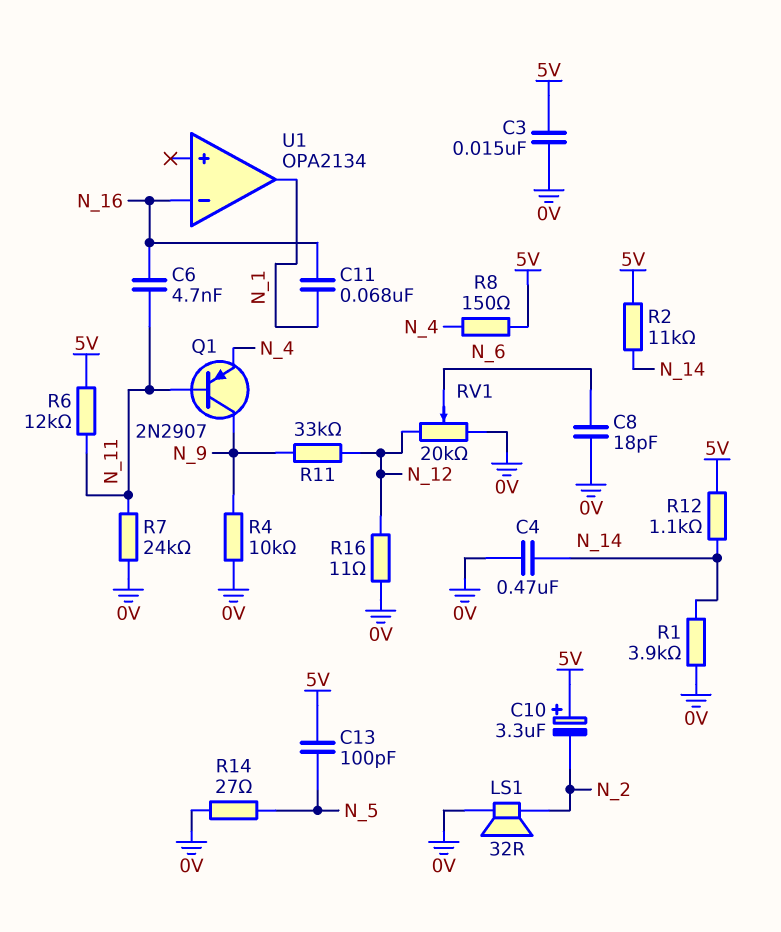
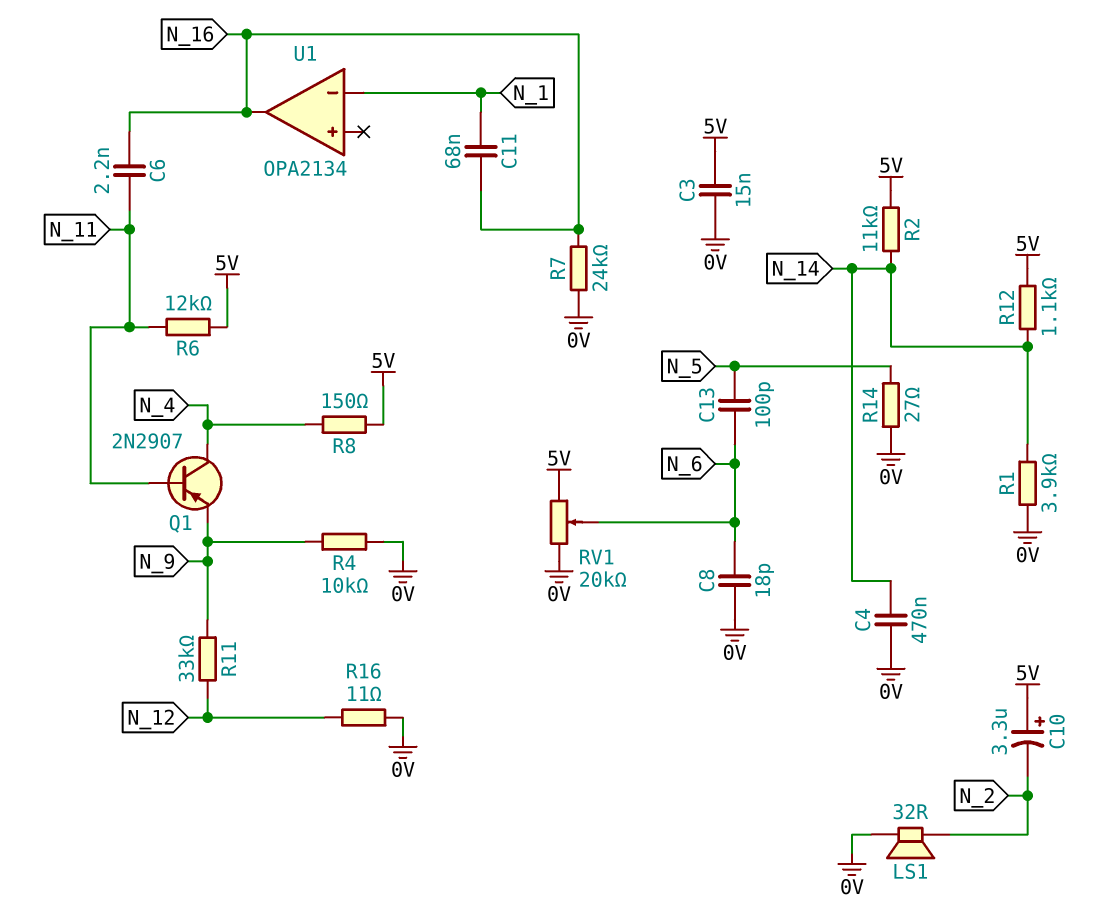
C6: 4.7nF (N_11, N_16) -> 2.2nF (N_11, N_16)
C13: 100pF (5V, N_5) -> 100pF (N_5, N_6)
Q1: PNP 2N2907 (B N_11, C N_9, E N_4) -> PNP 2N2907 (B N_11, C N_4, E N_9)
R7: 24k (0V, N_11) -> 24k (0V, N_16)
RV1: 20k (0V, N_12, wiper N_6) -> 20k (0V, 5V, wiper N_6)
U1 pin in-: N_16 -> N_1
U1 pin out: N_1 -> N_16

